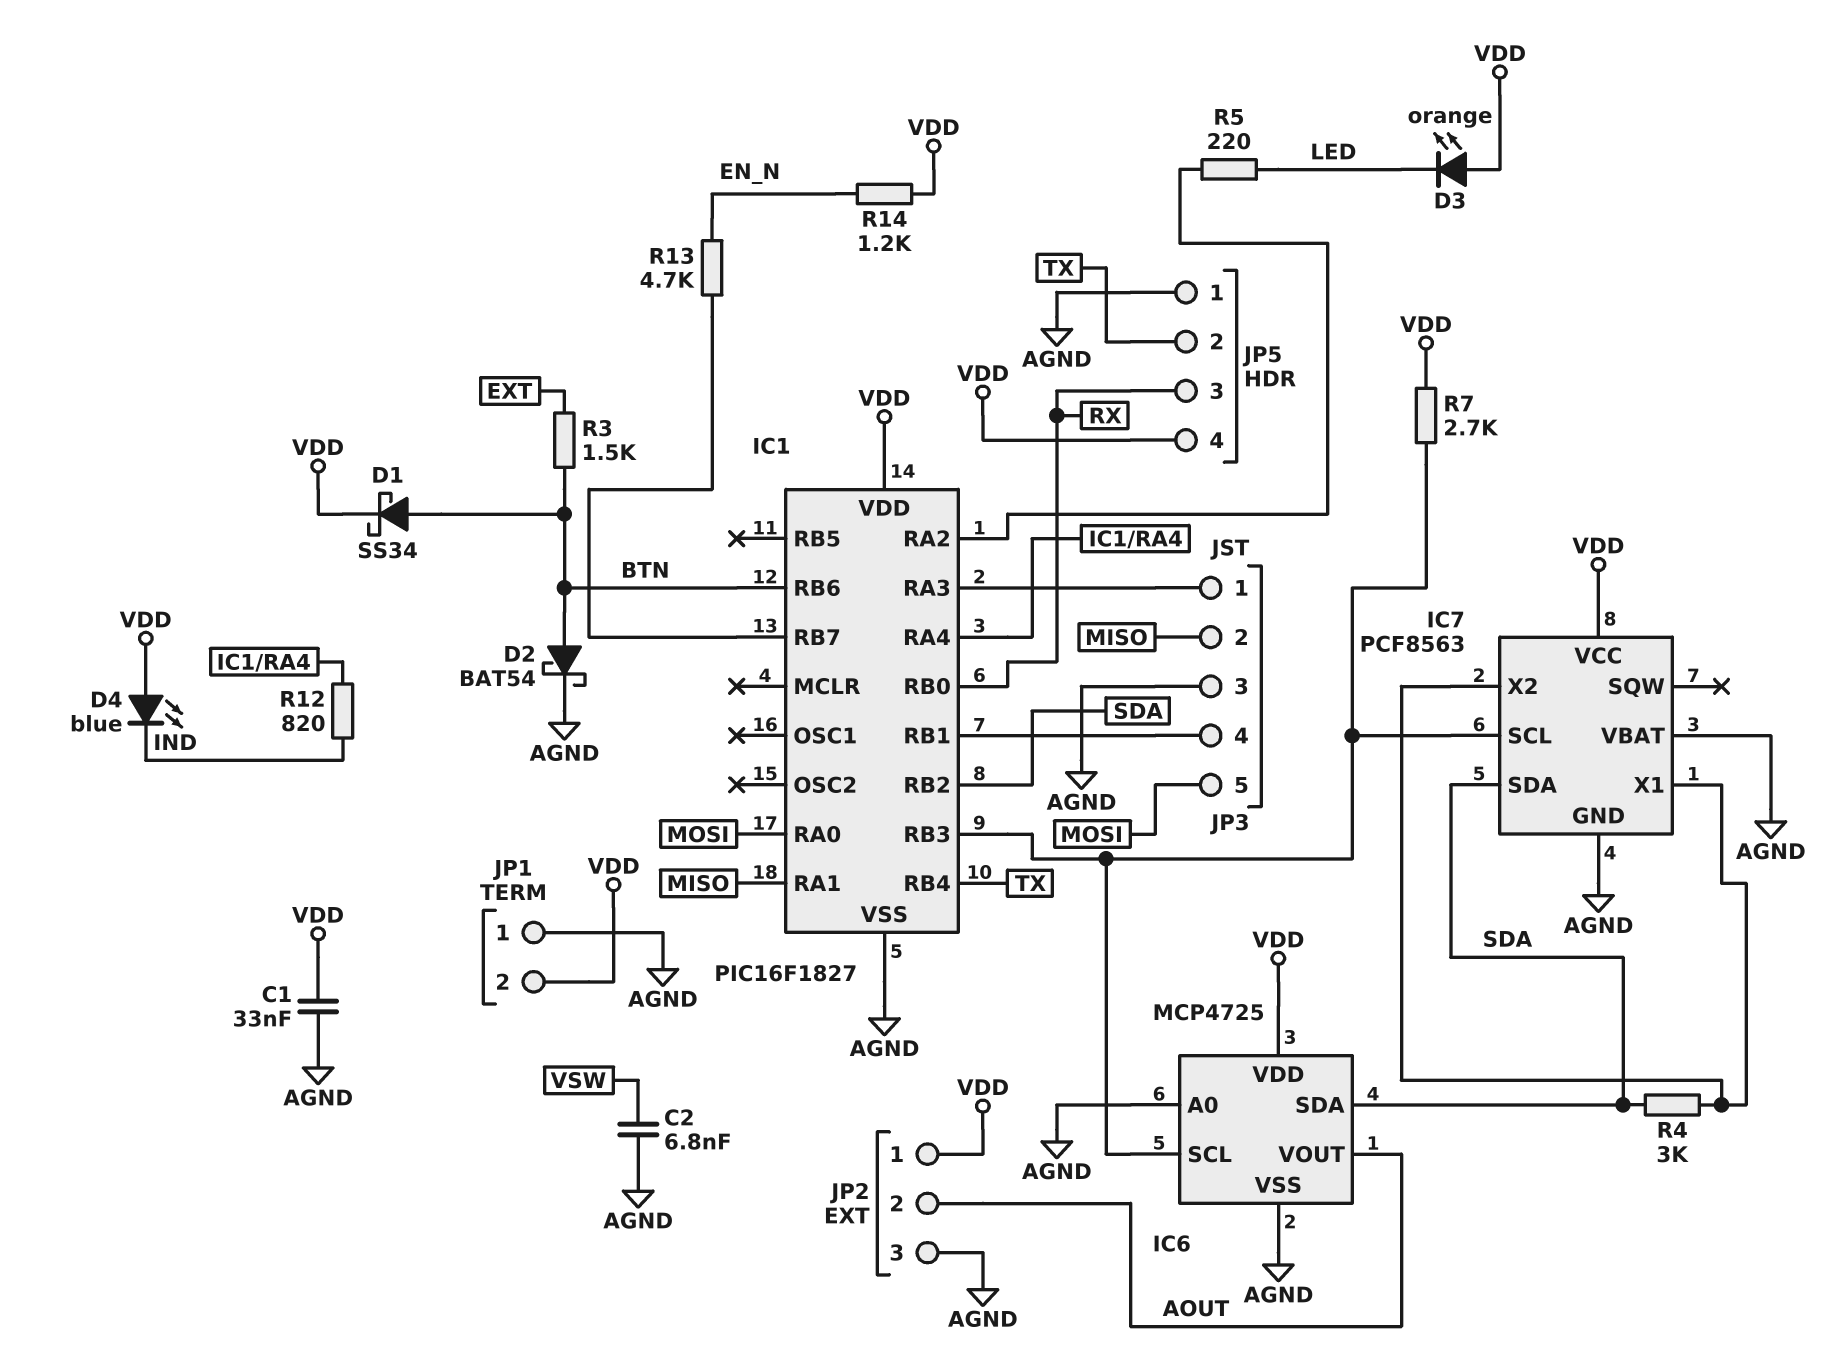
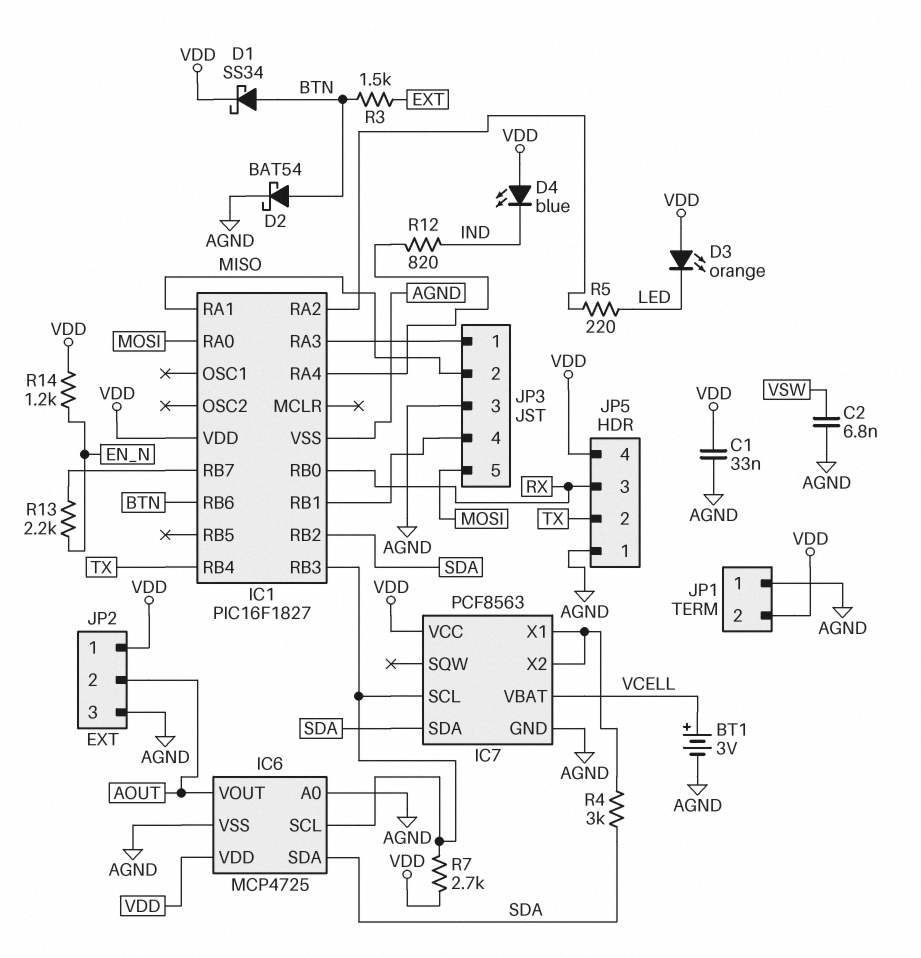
BT1: none -> 3V (plus VCELL, minus AGND)
IC7 pin VBAT: AGND -> VCELL
R13: 4.7k (EN_N, IC1/RB7) -> 2.2k (EN_N, IC1/RB7)

